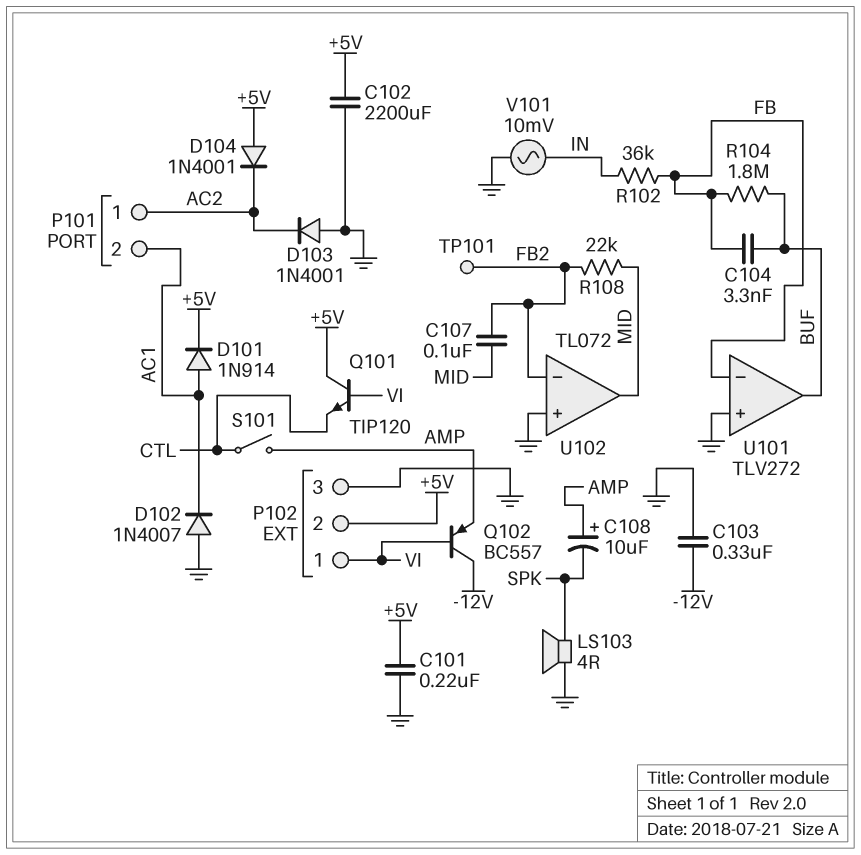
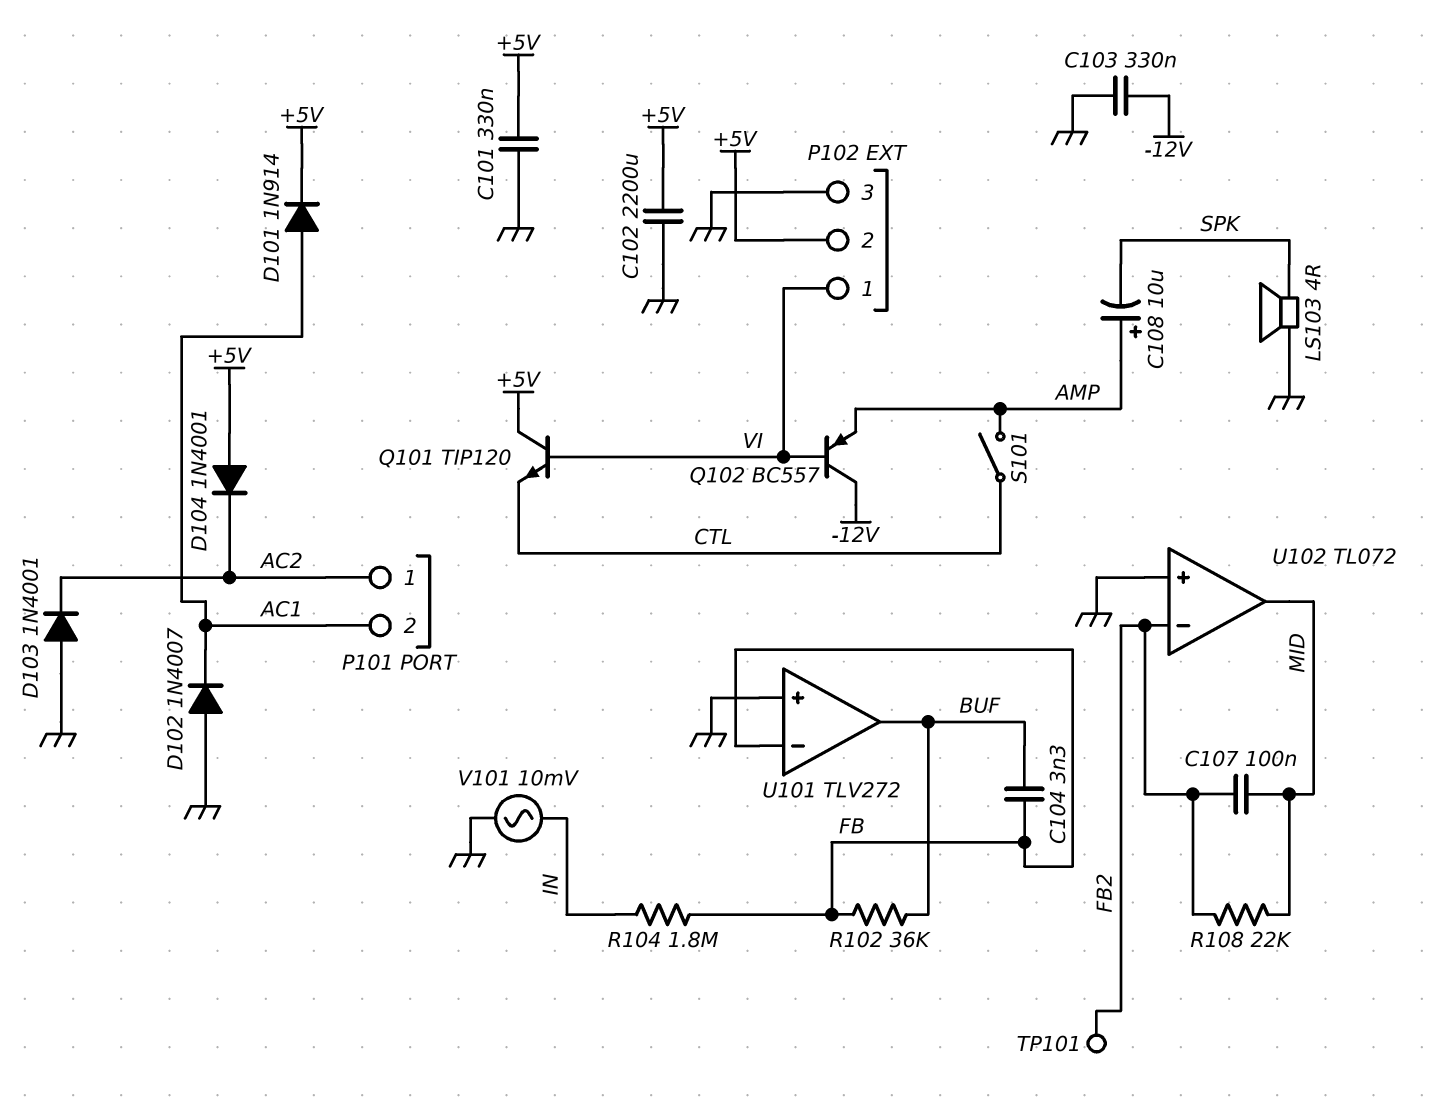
C101: 220nF (+5V, GND) -> 330nF (+5V, GND)
R102: 36k (FB, IN) -> 36k (BUF, FB)
R104: 1.8M (BUF, FB) -> 1.8M (FB, IN)

